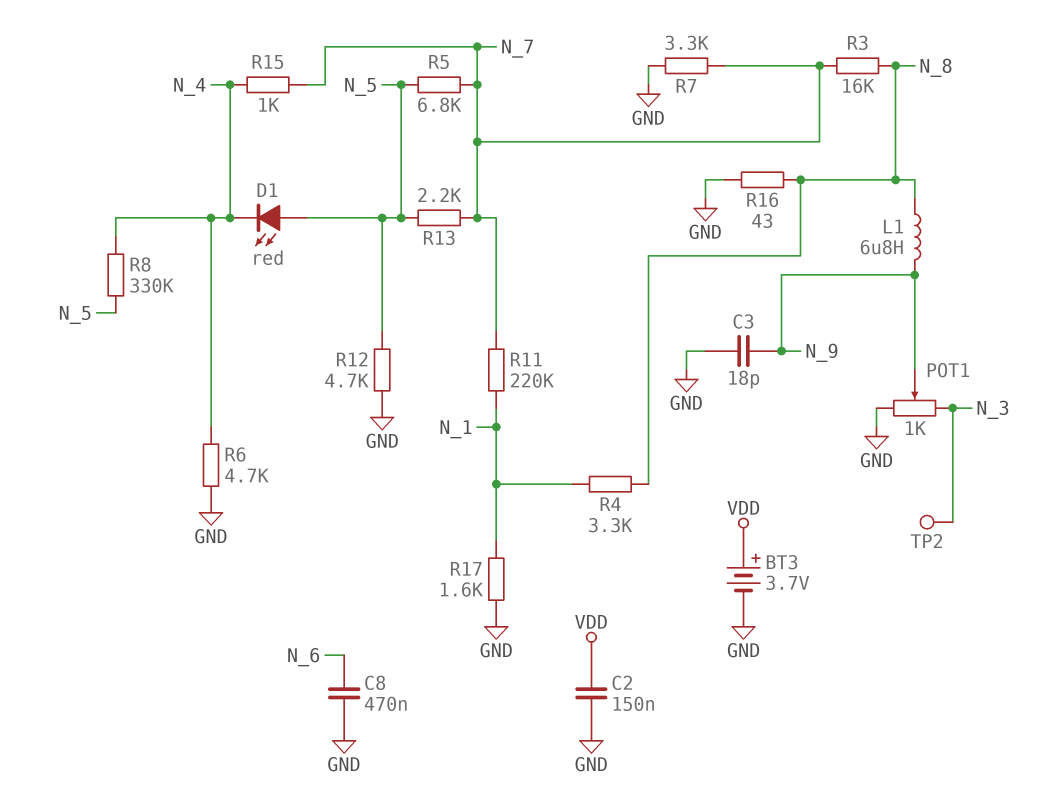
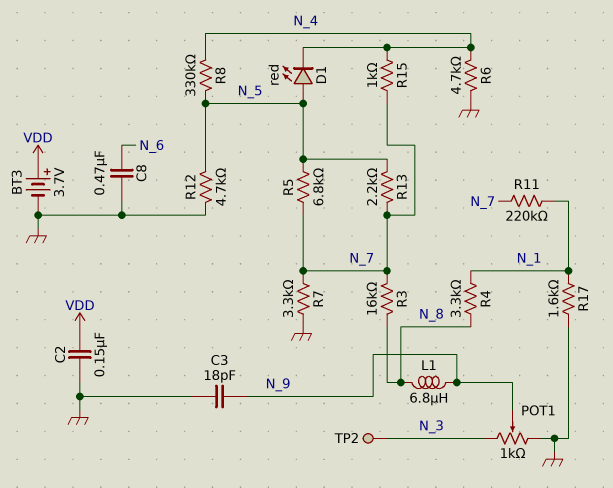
R16: 43 (GND, N_8) -> none

